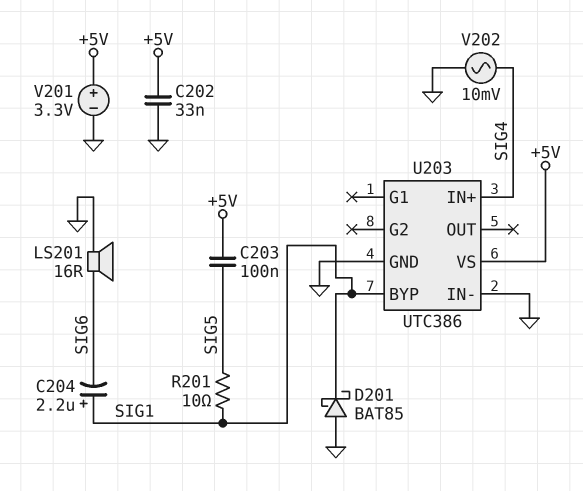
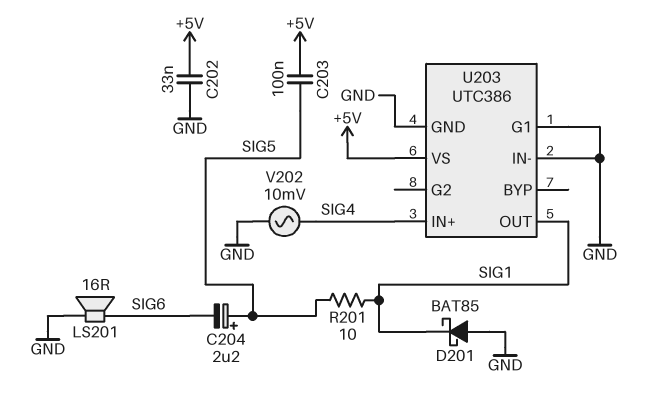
C204: 2.2uF (plus SIG1, minus SIG6) -> 2.2uF (plus SIG5, minus SIG6)
U203 pin BYP: SIG1 -> none
U203 pin G1: none -> GND
U203 pin OUT: none -> SIG1
V201: 3.3V (plus +5V, minus GND) -> none

